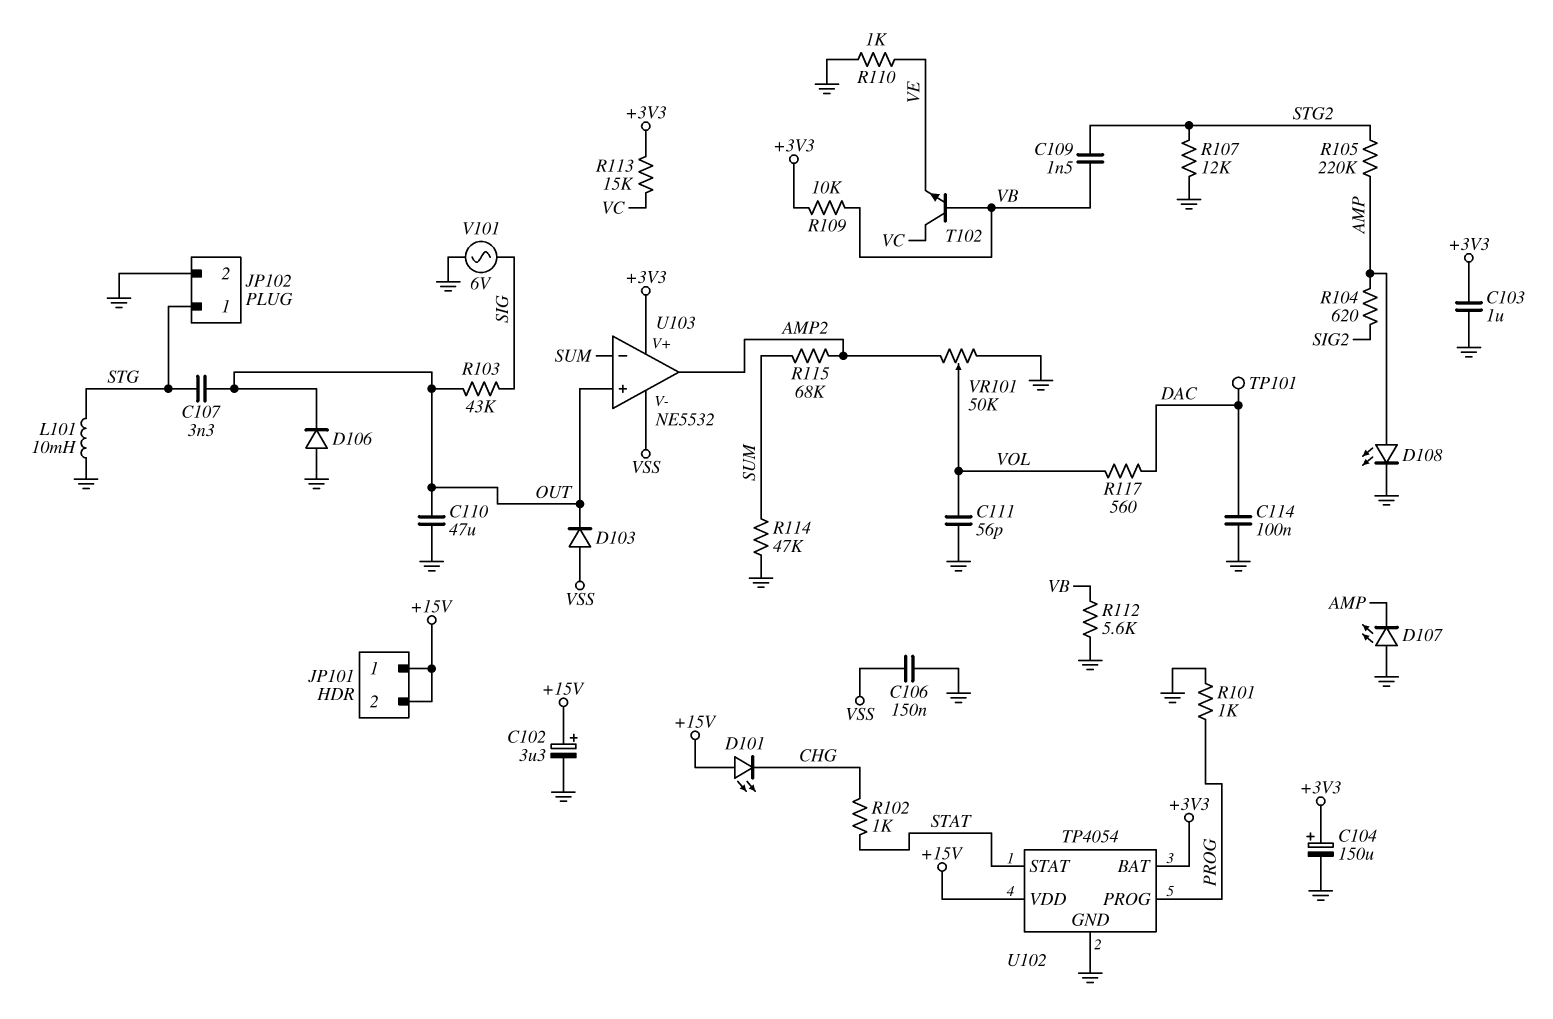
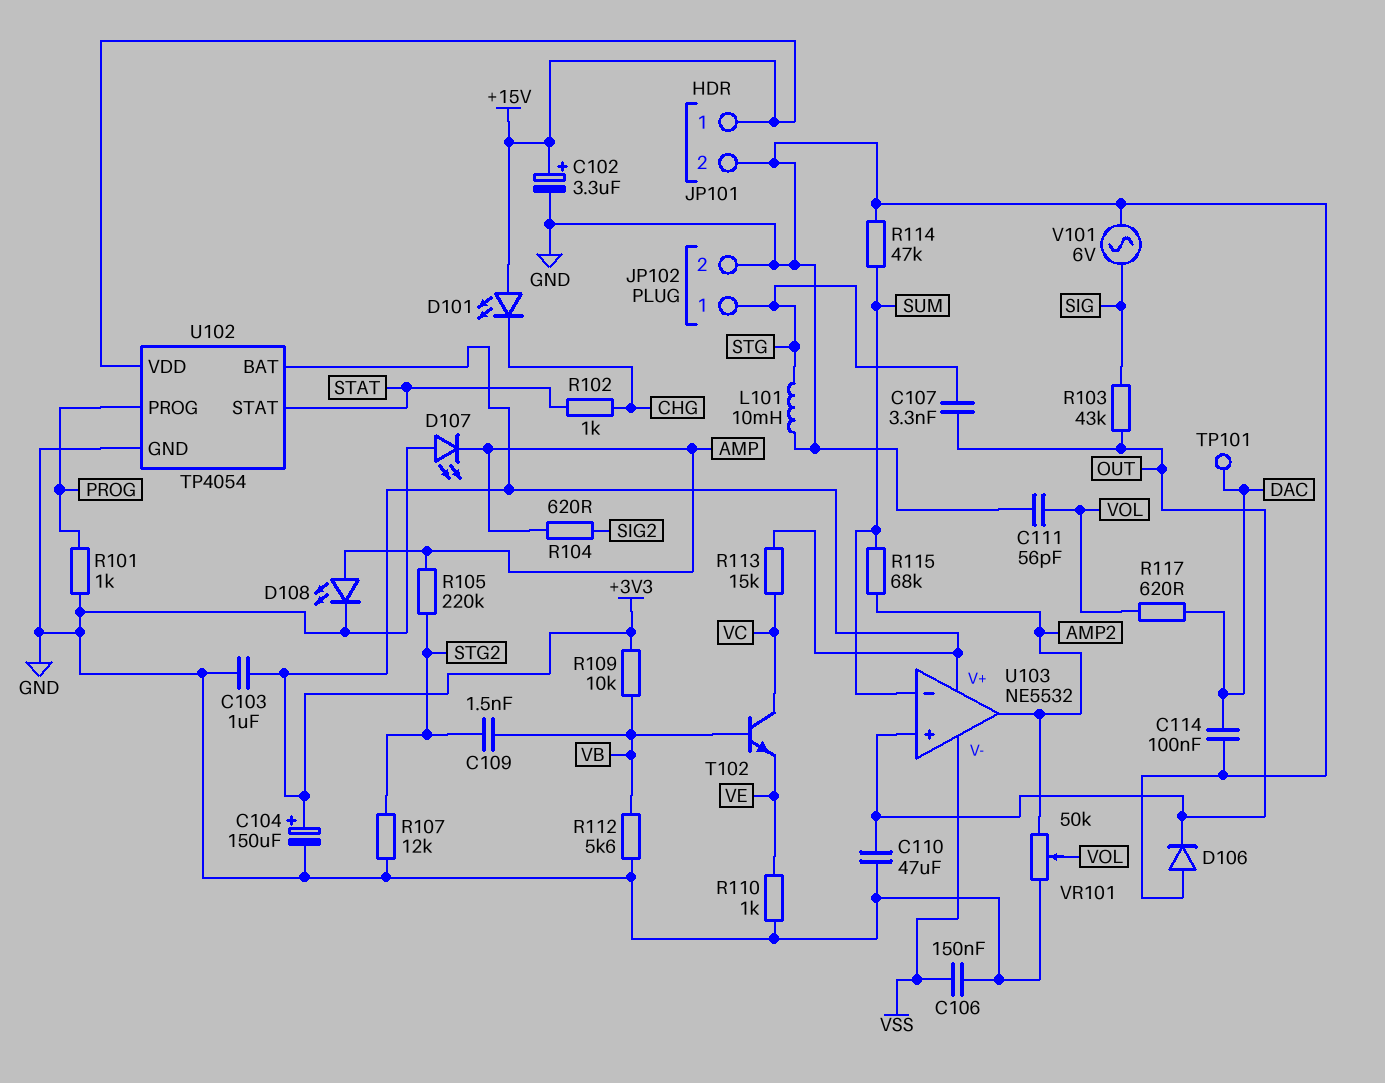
D103: diode (A VSS, K OUT) -> none
JP101 pin 2: +15V -> GND
R117: 560 (DAC, VOL) -> 620 (DAC, VOL)

